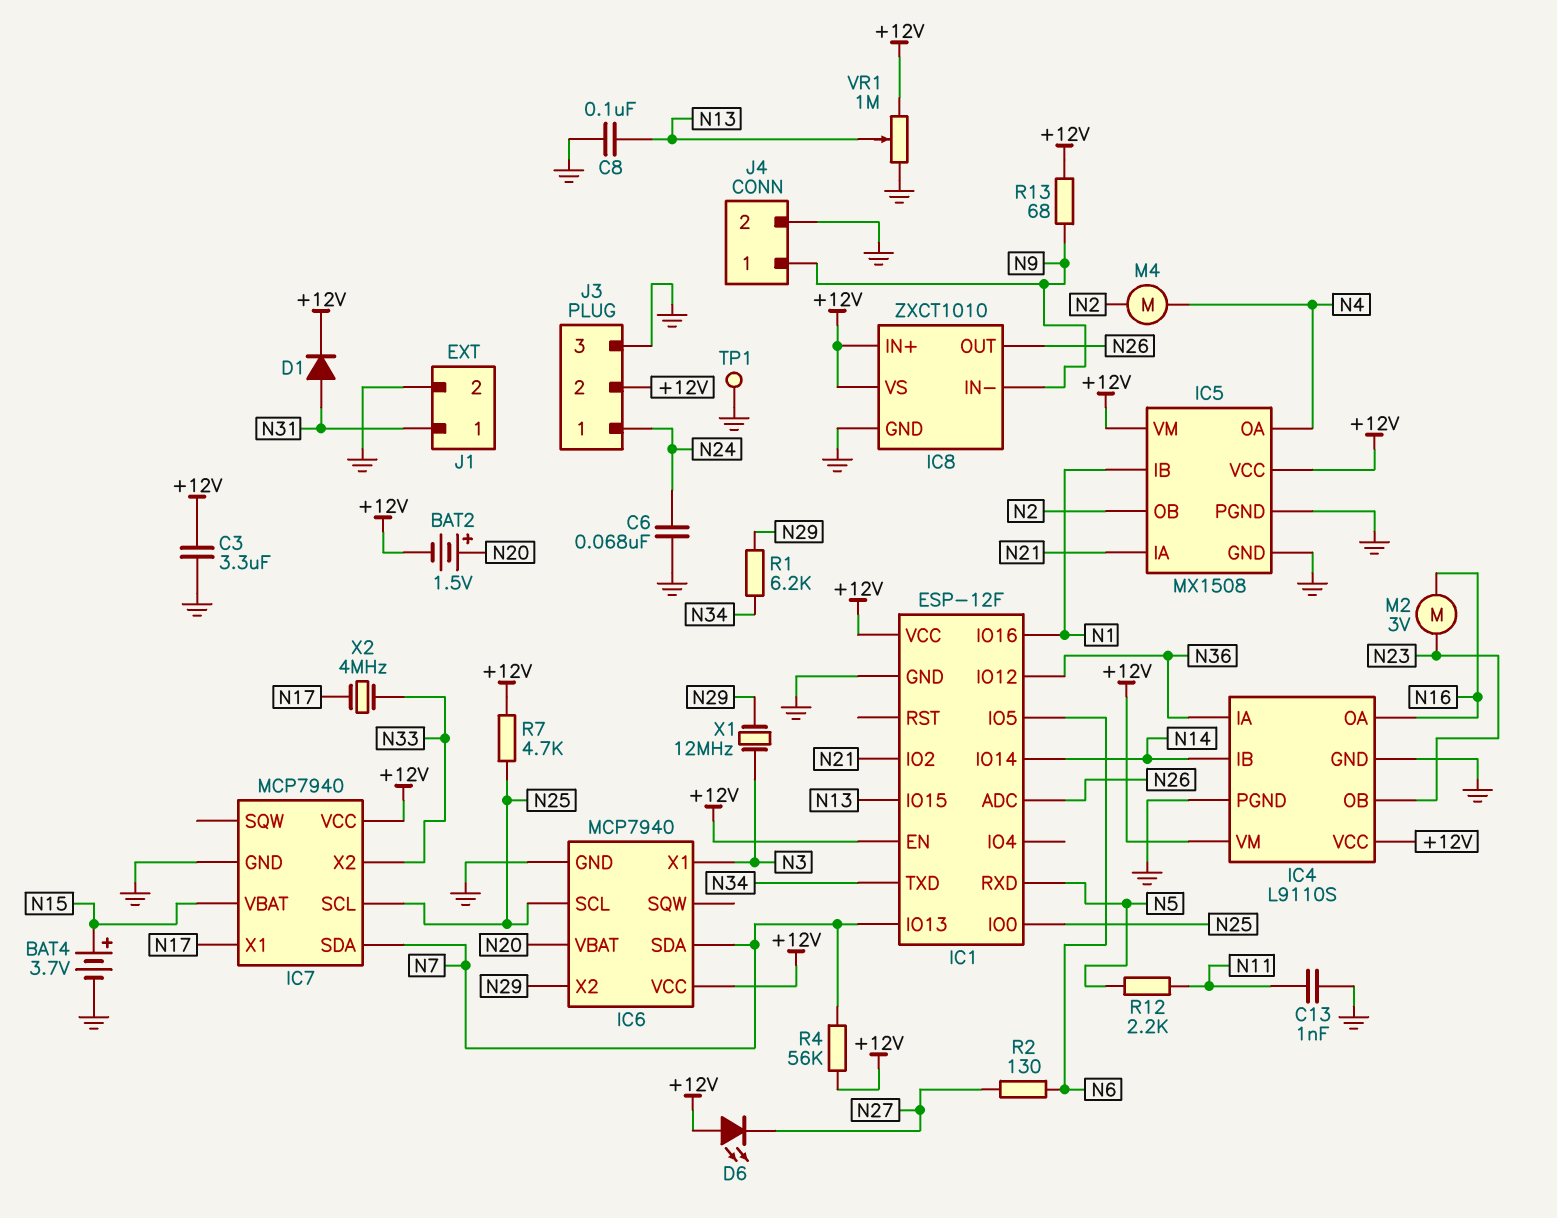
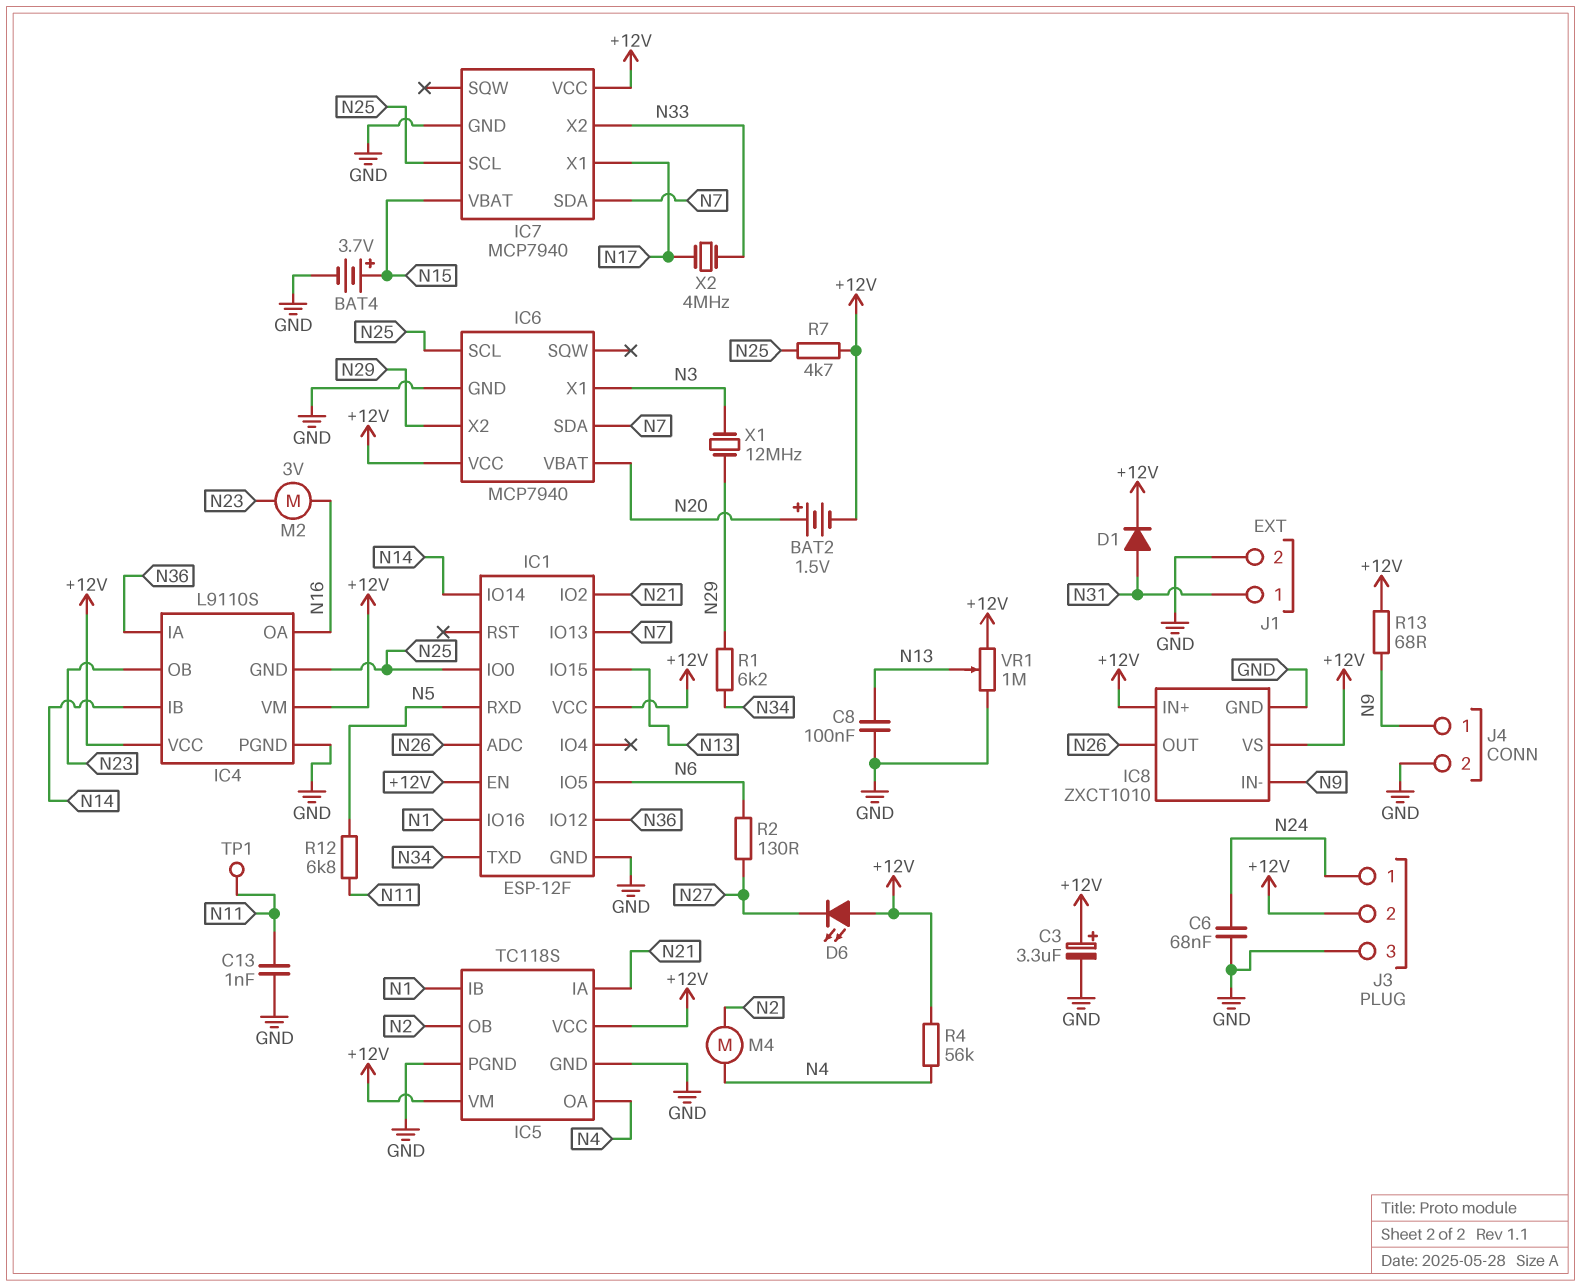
C3: 3.3uF (+12V, GND) -> 3.3uF (plus +12V, minus GND)
IC4 pin GND: GND -> N25
IC5: MX1508 -> TC118S
R4: 56k (+12V, N7) -> 56k (+12V, N4)
R12: 2.2k (N5, N11) -> 6.8k (N5, N11)
TP1: test point (GND) -> test point (N11)

